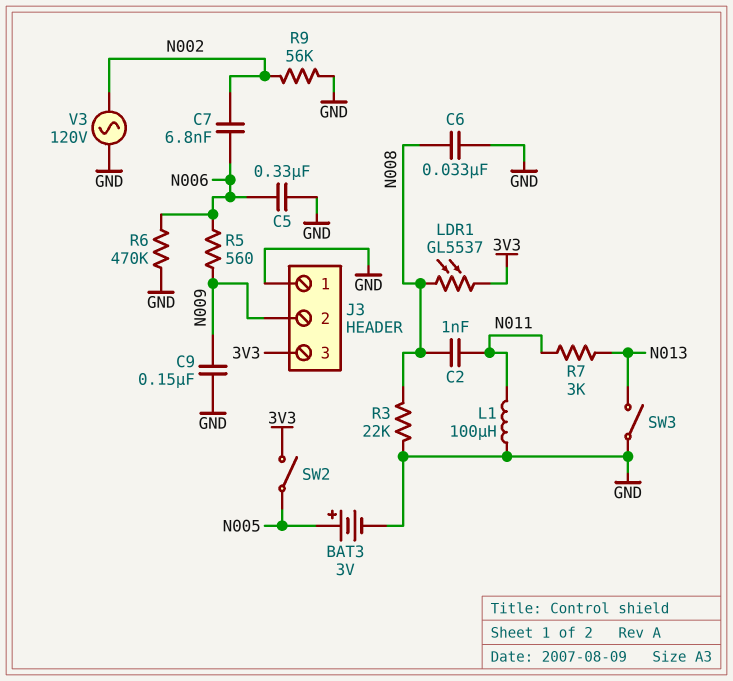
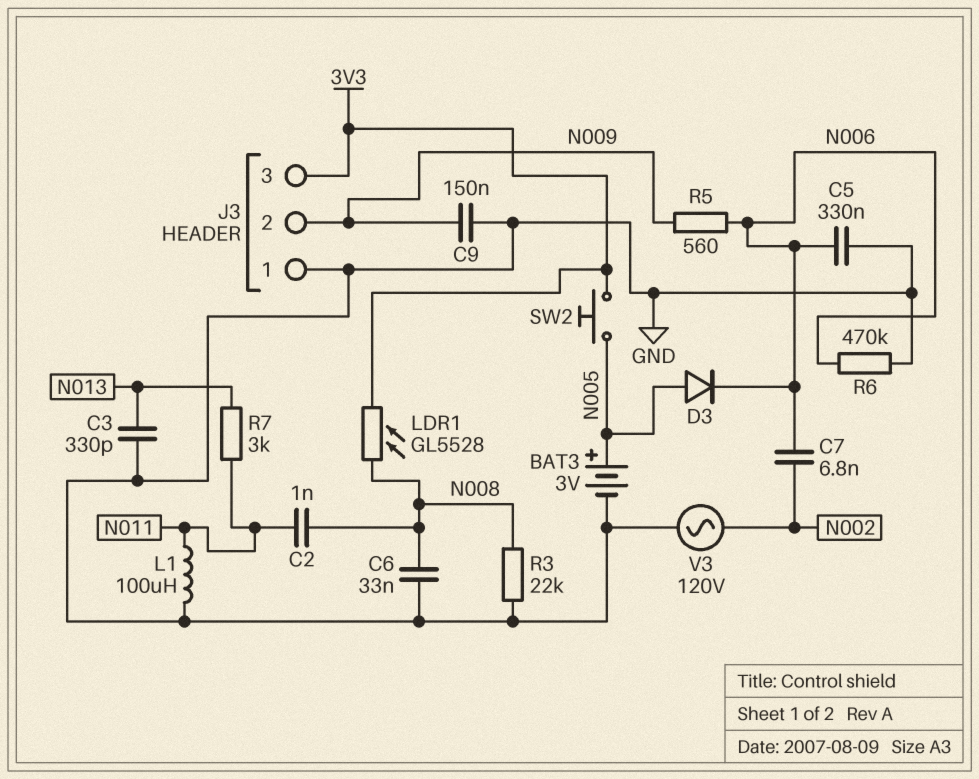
C3: none -> 330pF (GND, N013)
D3: none -> diode (A N005, K N006)
LDR1: GL5537 (3V3, N008) -> GL5528 (3V3, N008)
R9: 56k (GND, N002) -> none
SW2: switch (3V3, N005) -> button (3V3, N005)
SW3: switch (GND, N013) -> none

